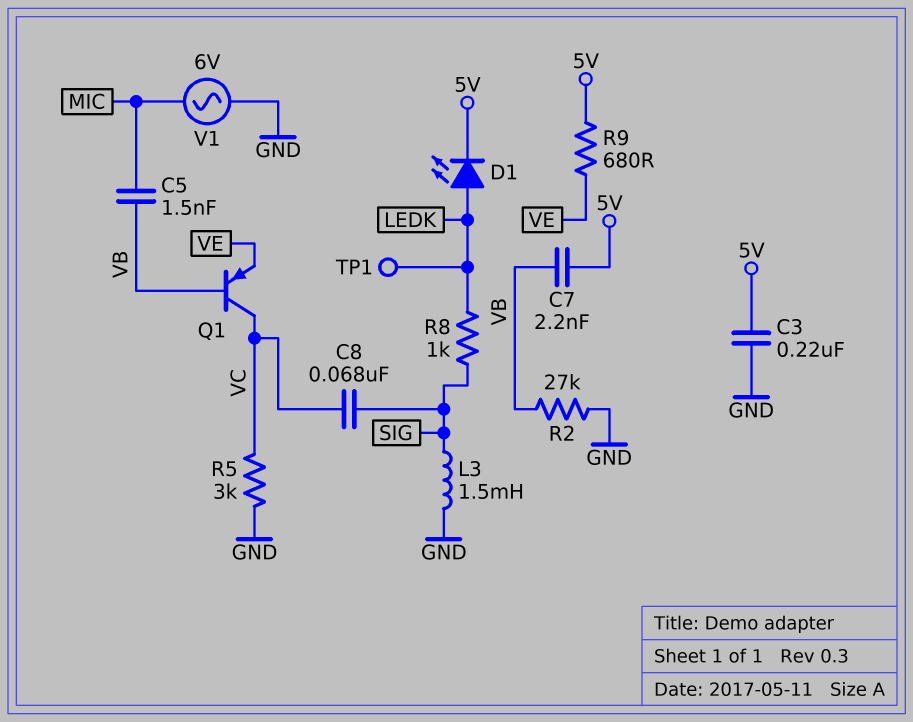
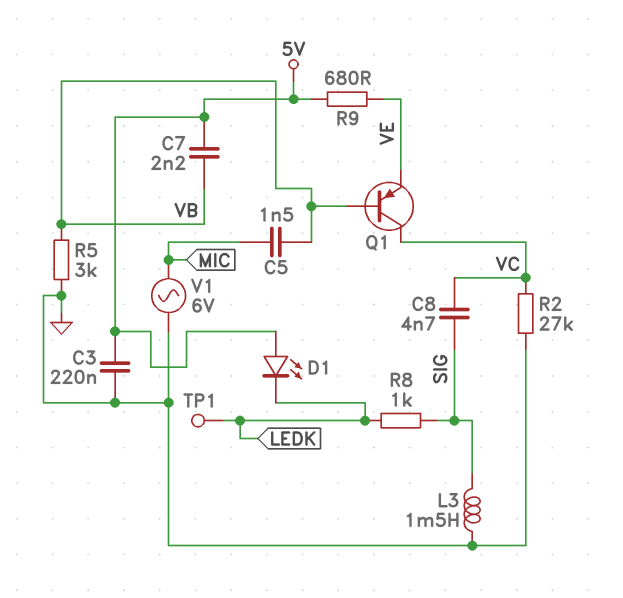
C8: 68nF (SIG, VC) -> 4.7nF (SIG, VC)
D1: LED (A LEDK, K 5V) -> LED (A 5V, K LEDK)
R2: 27k (GND, VB) -> 27k (GND, VC)
R5: 3k (GND, VC) -> 3k (GND, VB)

